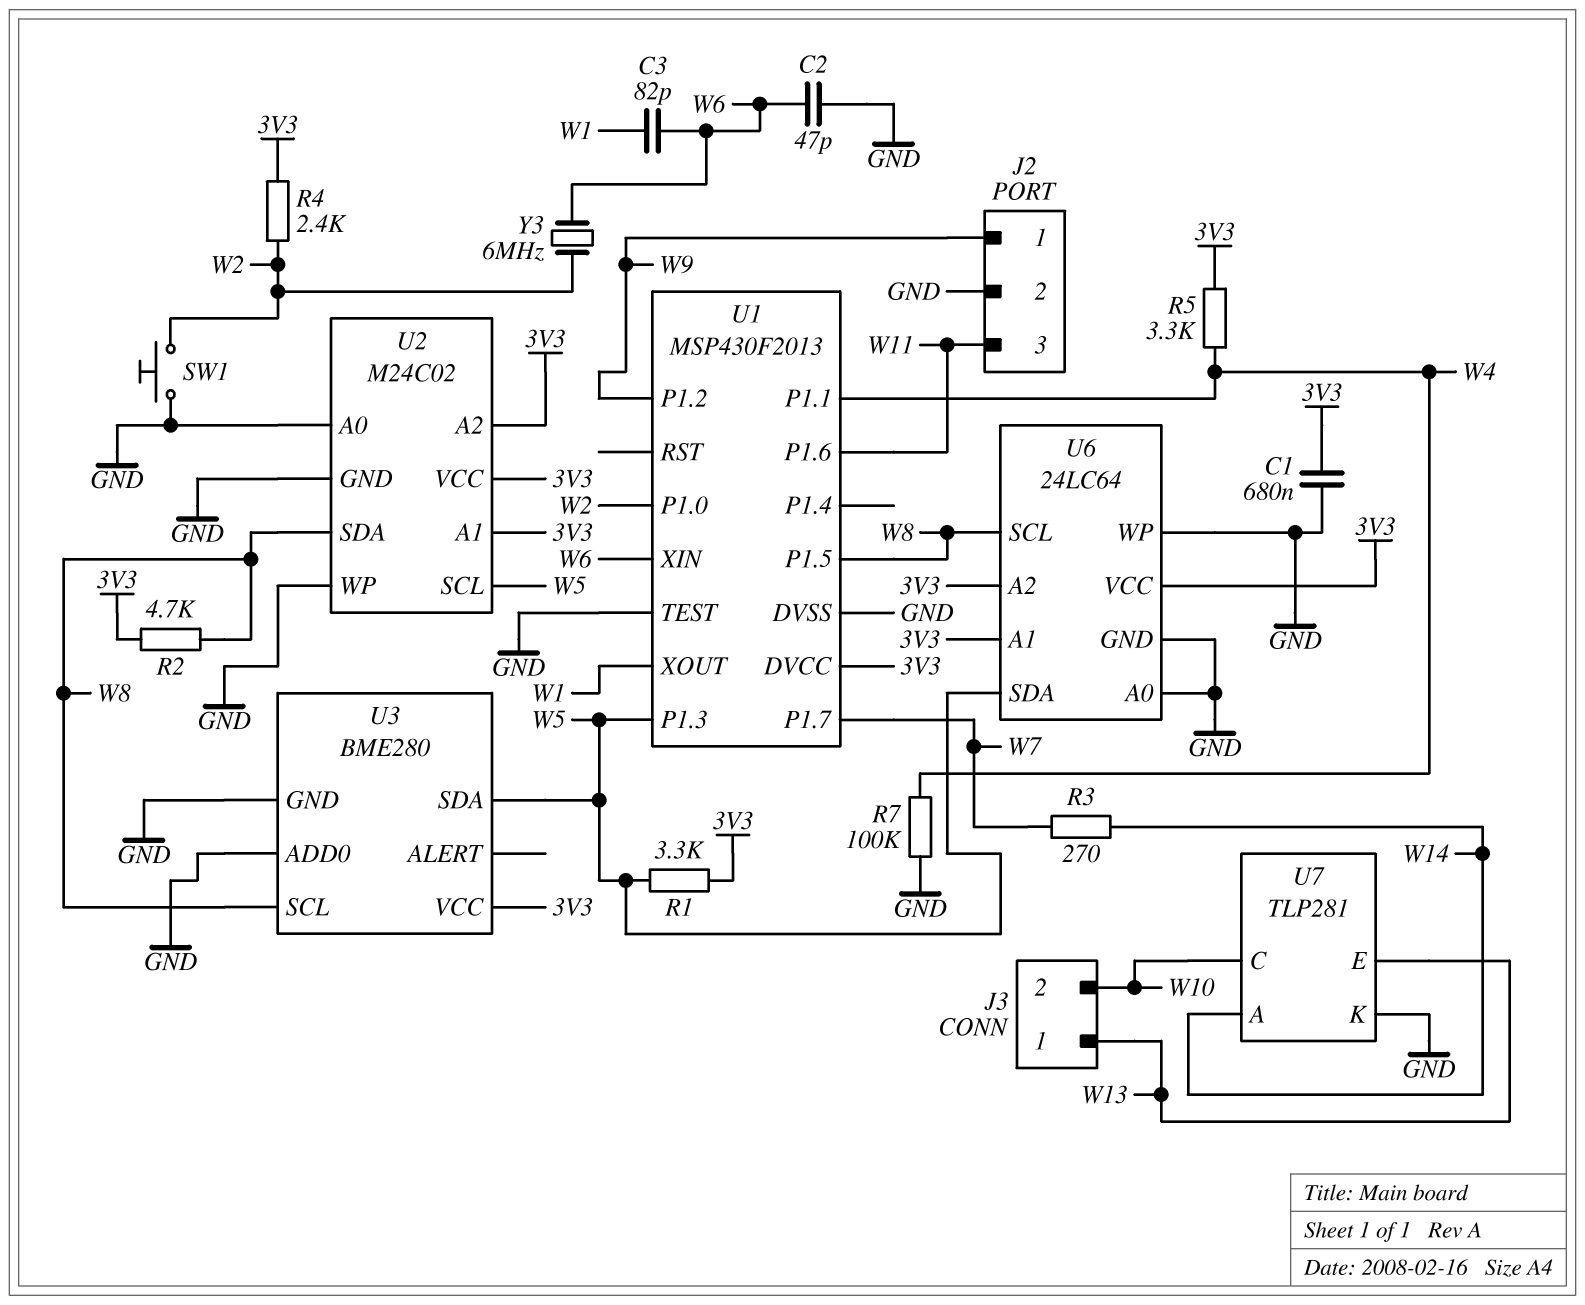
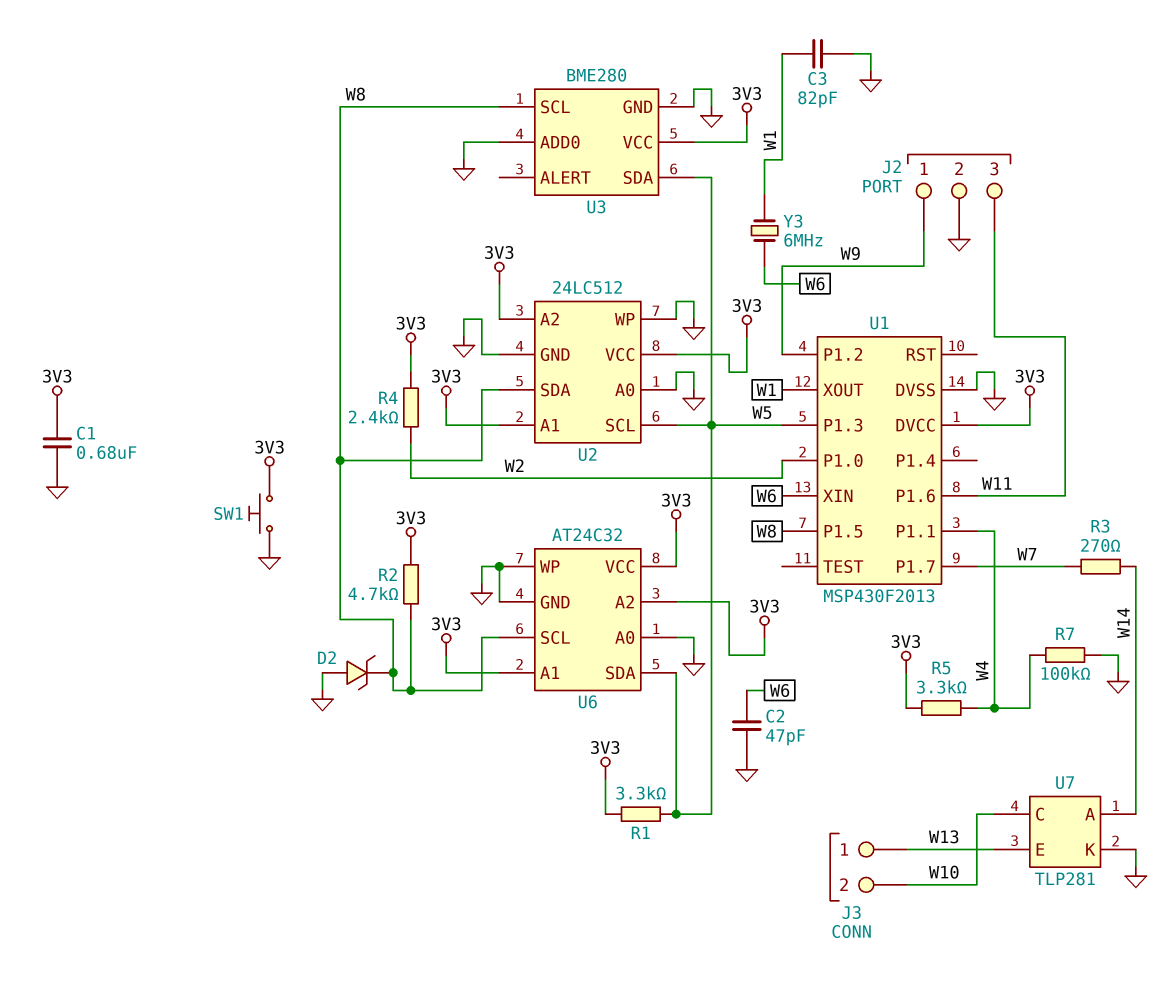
C3: 82pF (W1, W6) -> 82pF (GND, W1)
D2: none -> zener (A GND, K W8)
SW1: button (GND, W2) -> button (3V3, GND)
U1 pin TEST: GND -> none
U2: M24C02 -> 24LC512
U6: 24LC64 -> AT24C32
Y3: 6MHz (W2, W6) -> 6MHz (W1, W6)

